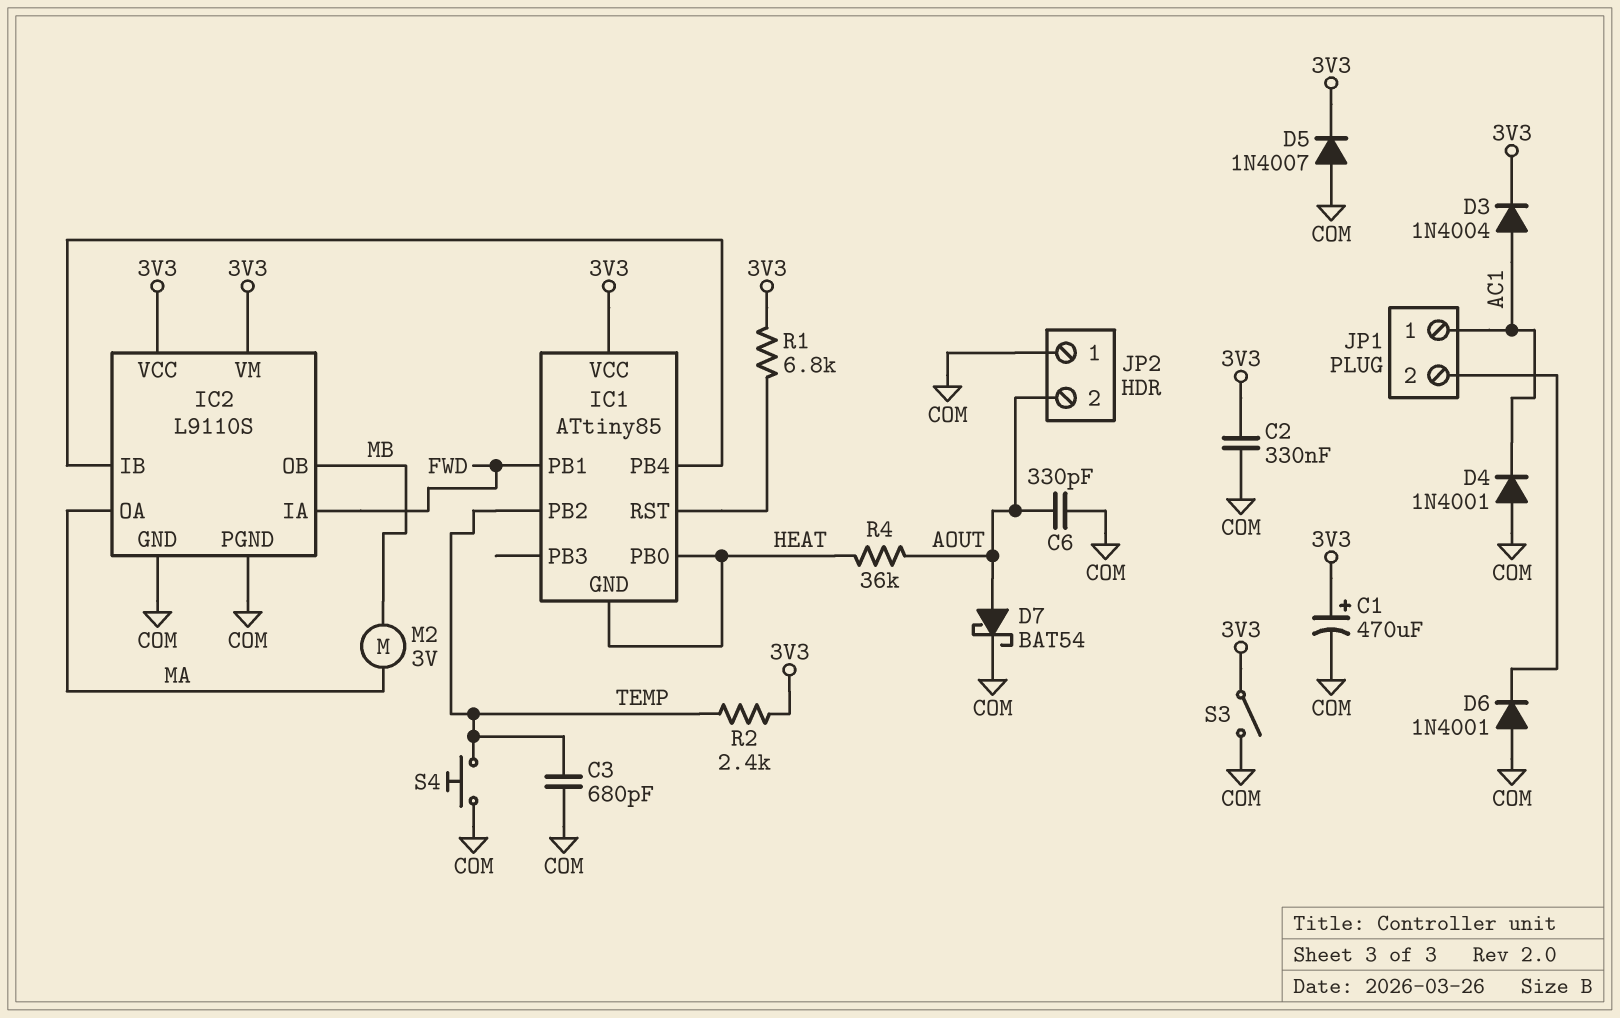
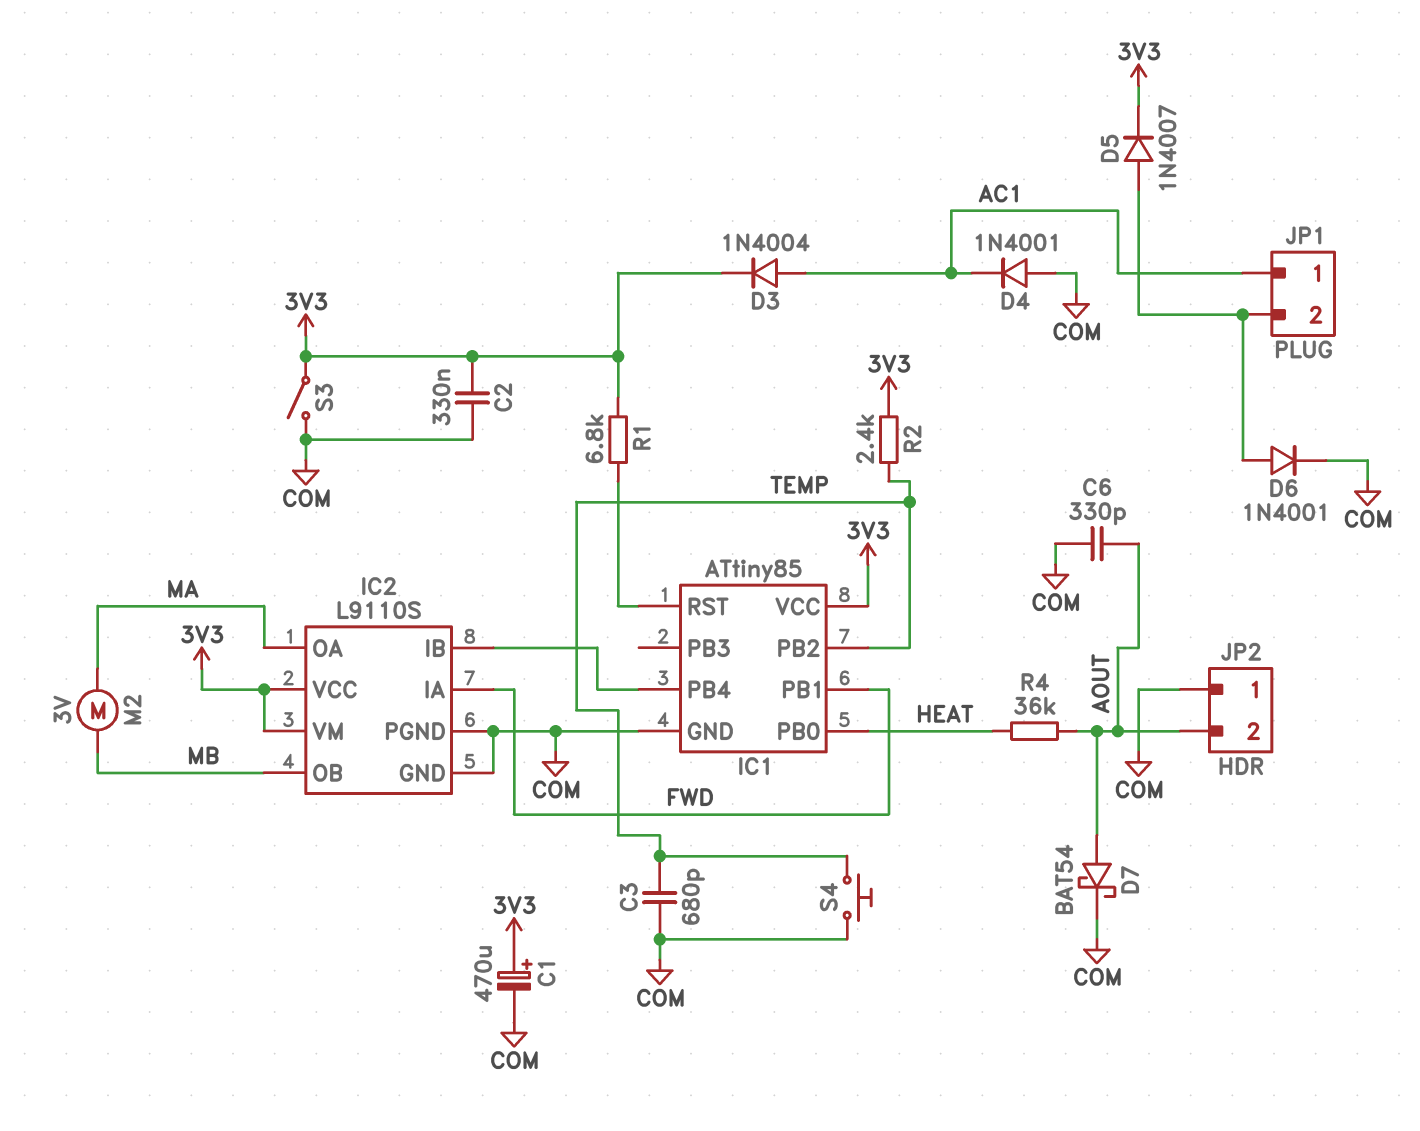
D5: diode 1N4007 (A COM, K 3V3) -> diode 1N4007 (A JP1/2, K 3V3)
D6: diode 1N4001 (A COM, K JP1/2) -> diode 1N4001 (A JP1/2, K COM)
IC1 pin GND: HEAT -> COM

